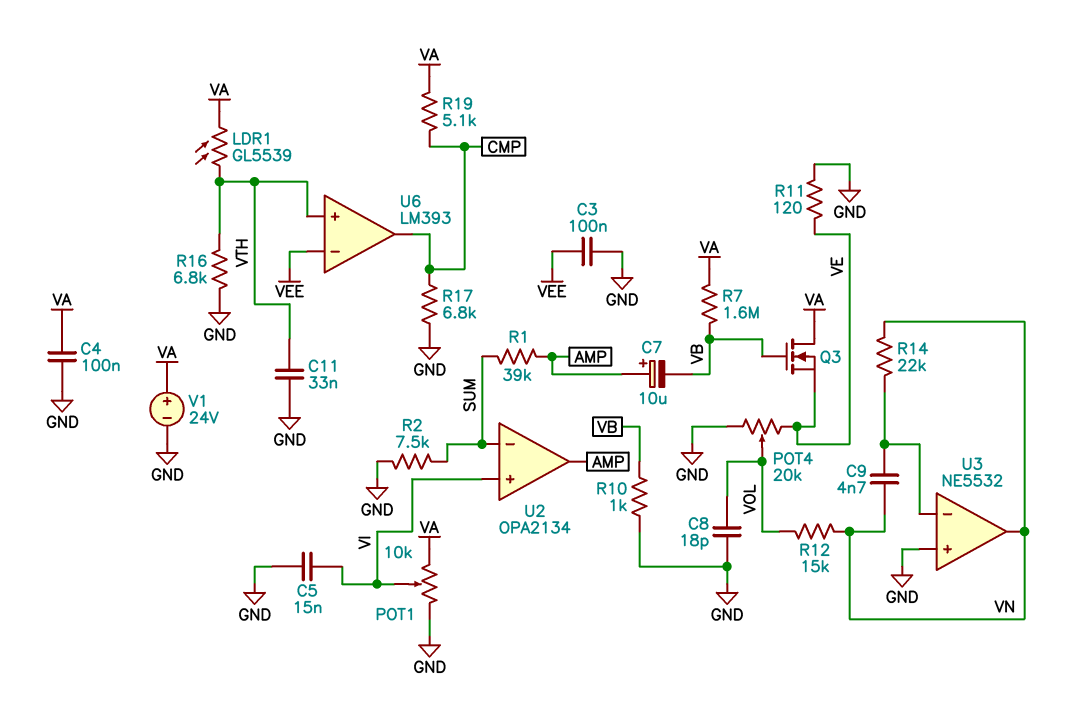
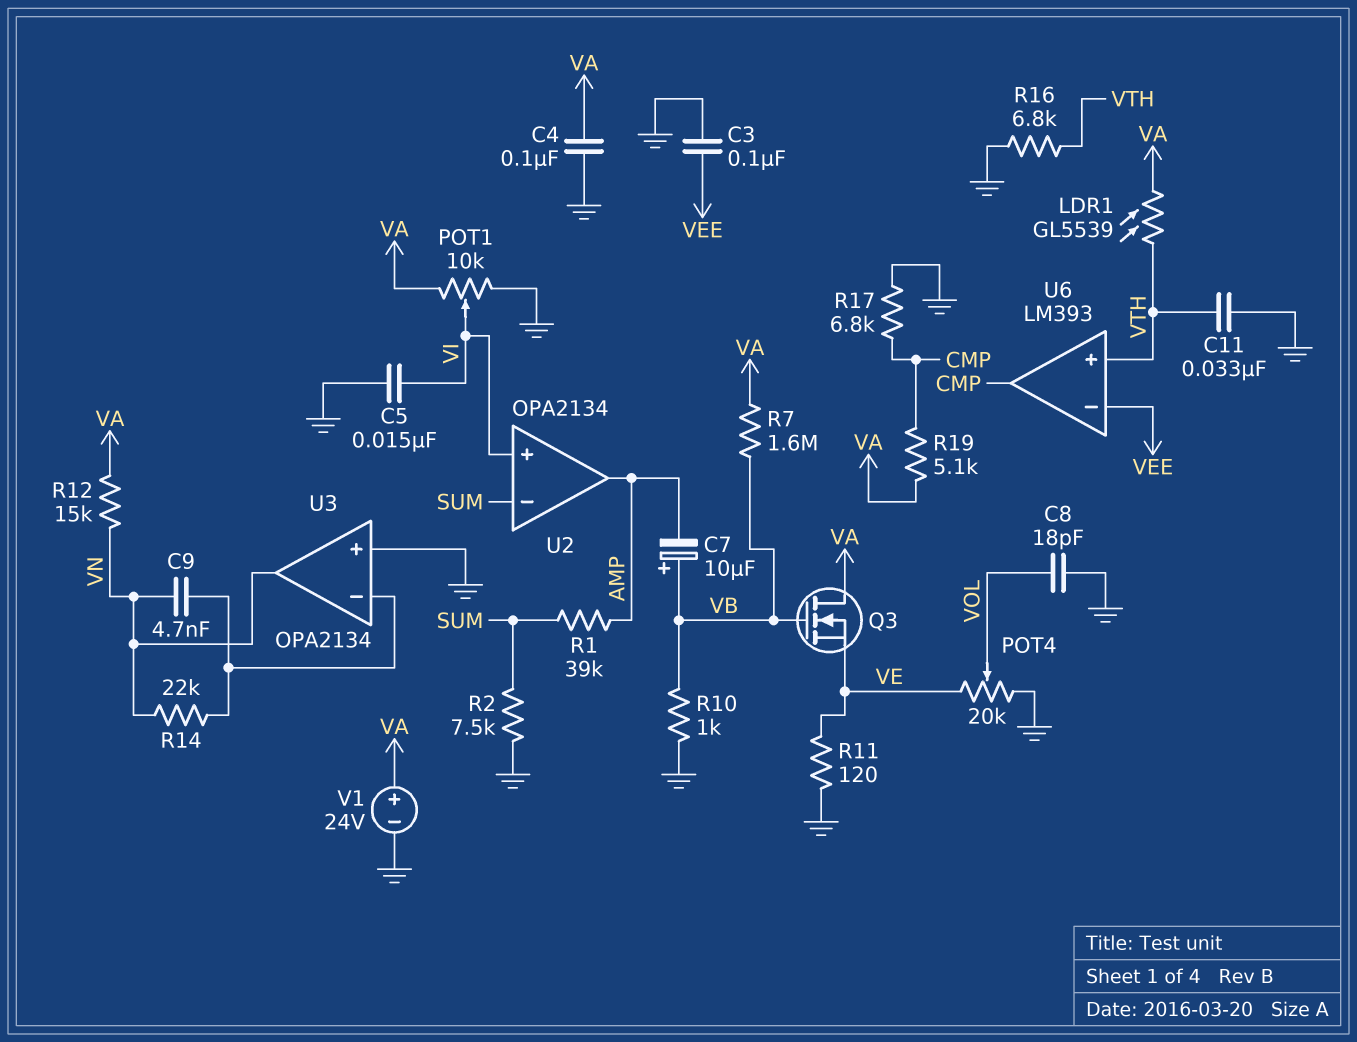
C7: 10uF (plus AMP, minus VB) -> 10uF (plus VB, minus AMP)
R12: 15k (VN, VOL) -> 15k (VA, VN)
U3: NE5532 -> OPA2134

